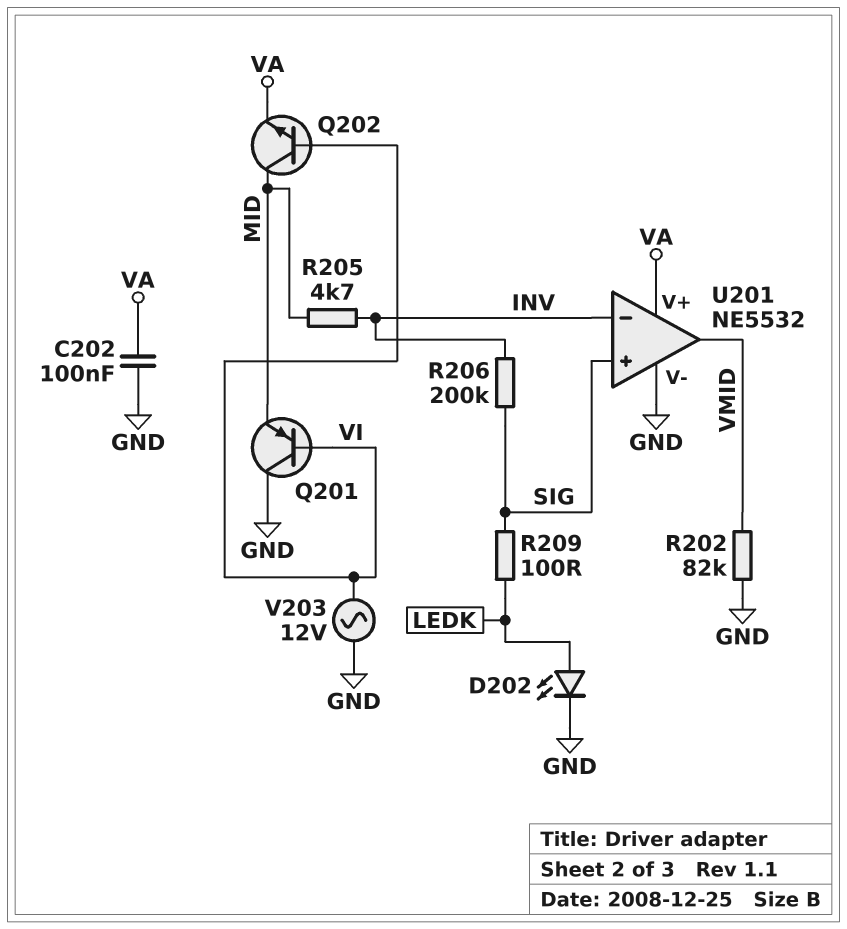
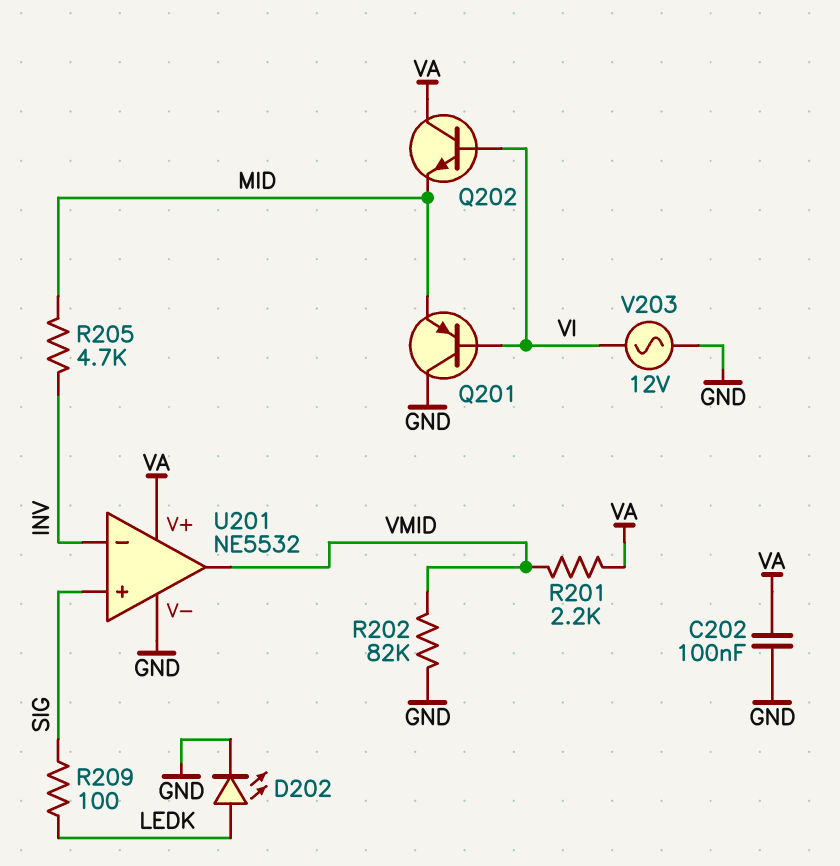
Q202: NPN (B VI, C MID, E VA) -> NPN (B VI, C VA, E MID)
R201: none -> 2.2k (VA, VMID)
R206: 200k (INV, SIG) -> none

